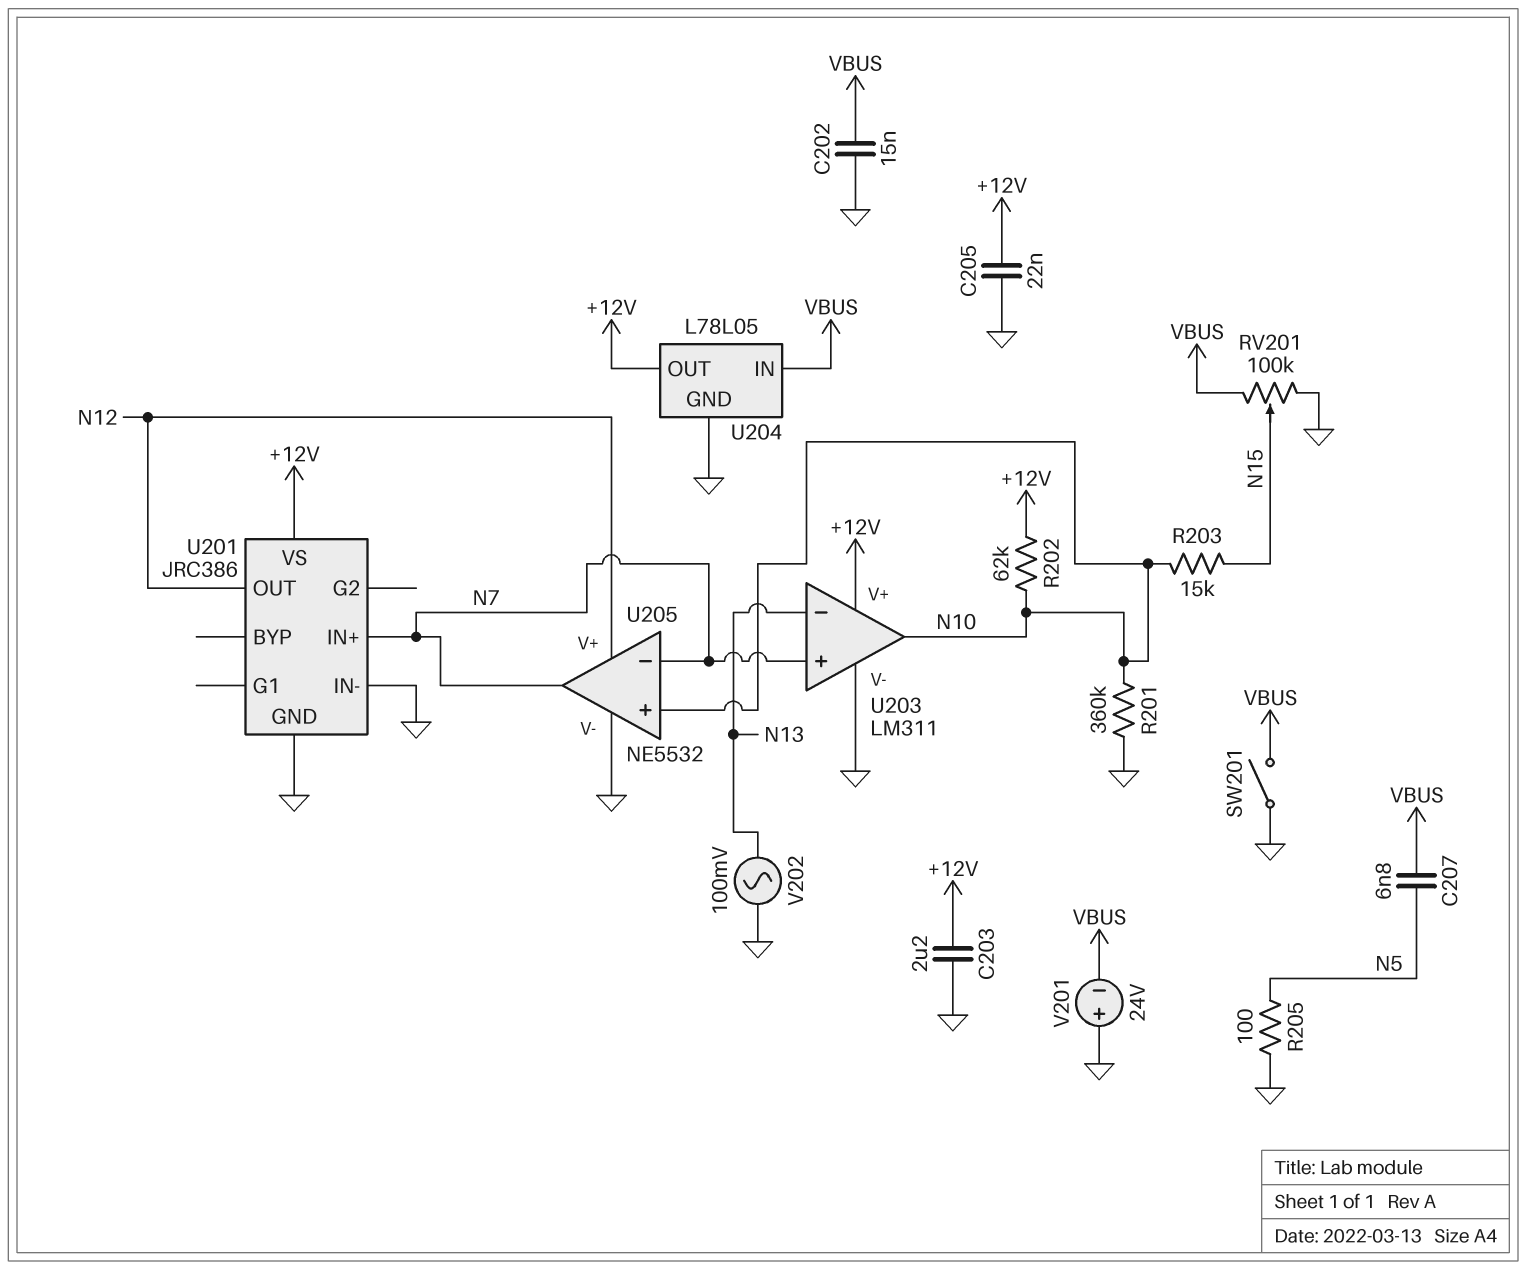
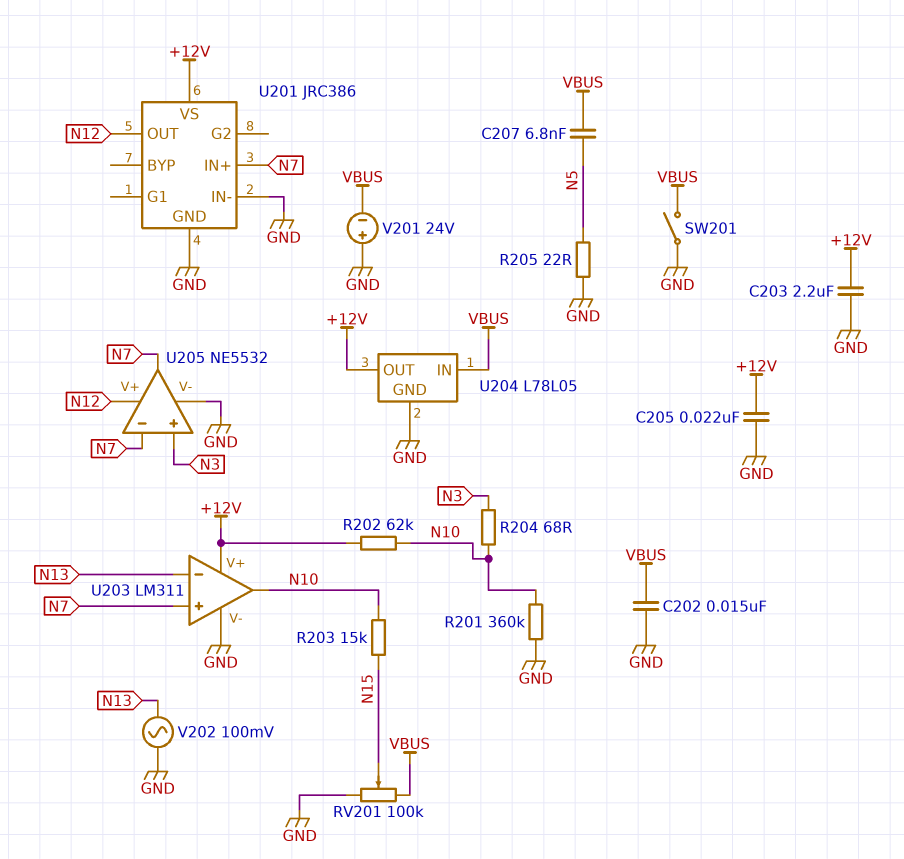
R204: none -> 68 (N3, N10)
R205: 100 (GND, N5) -> 22 (GND, N5)
U205 pin in+: N10 -> N3

